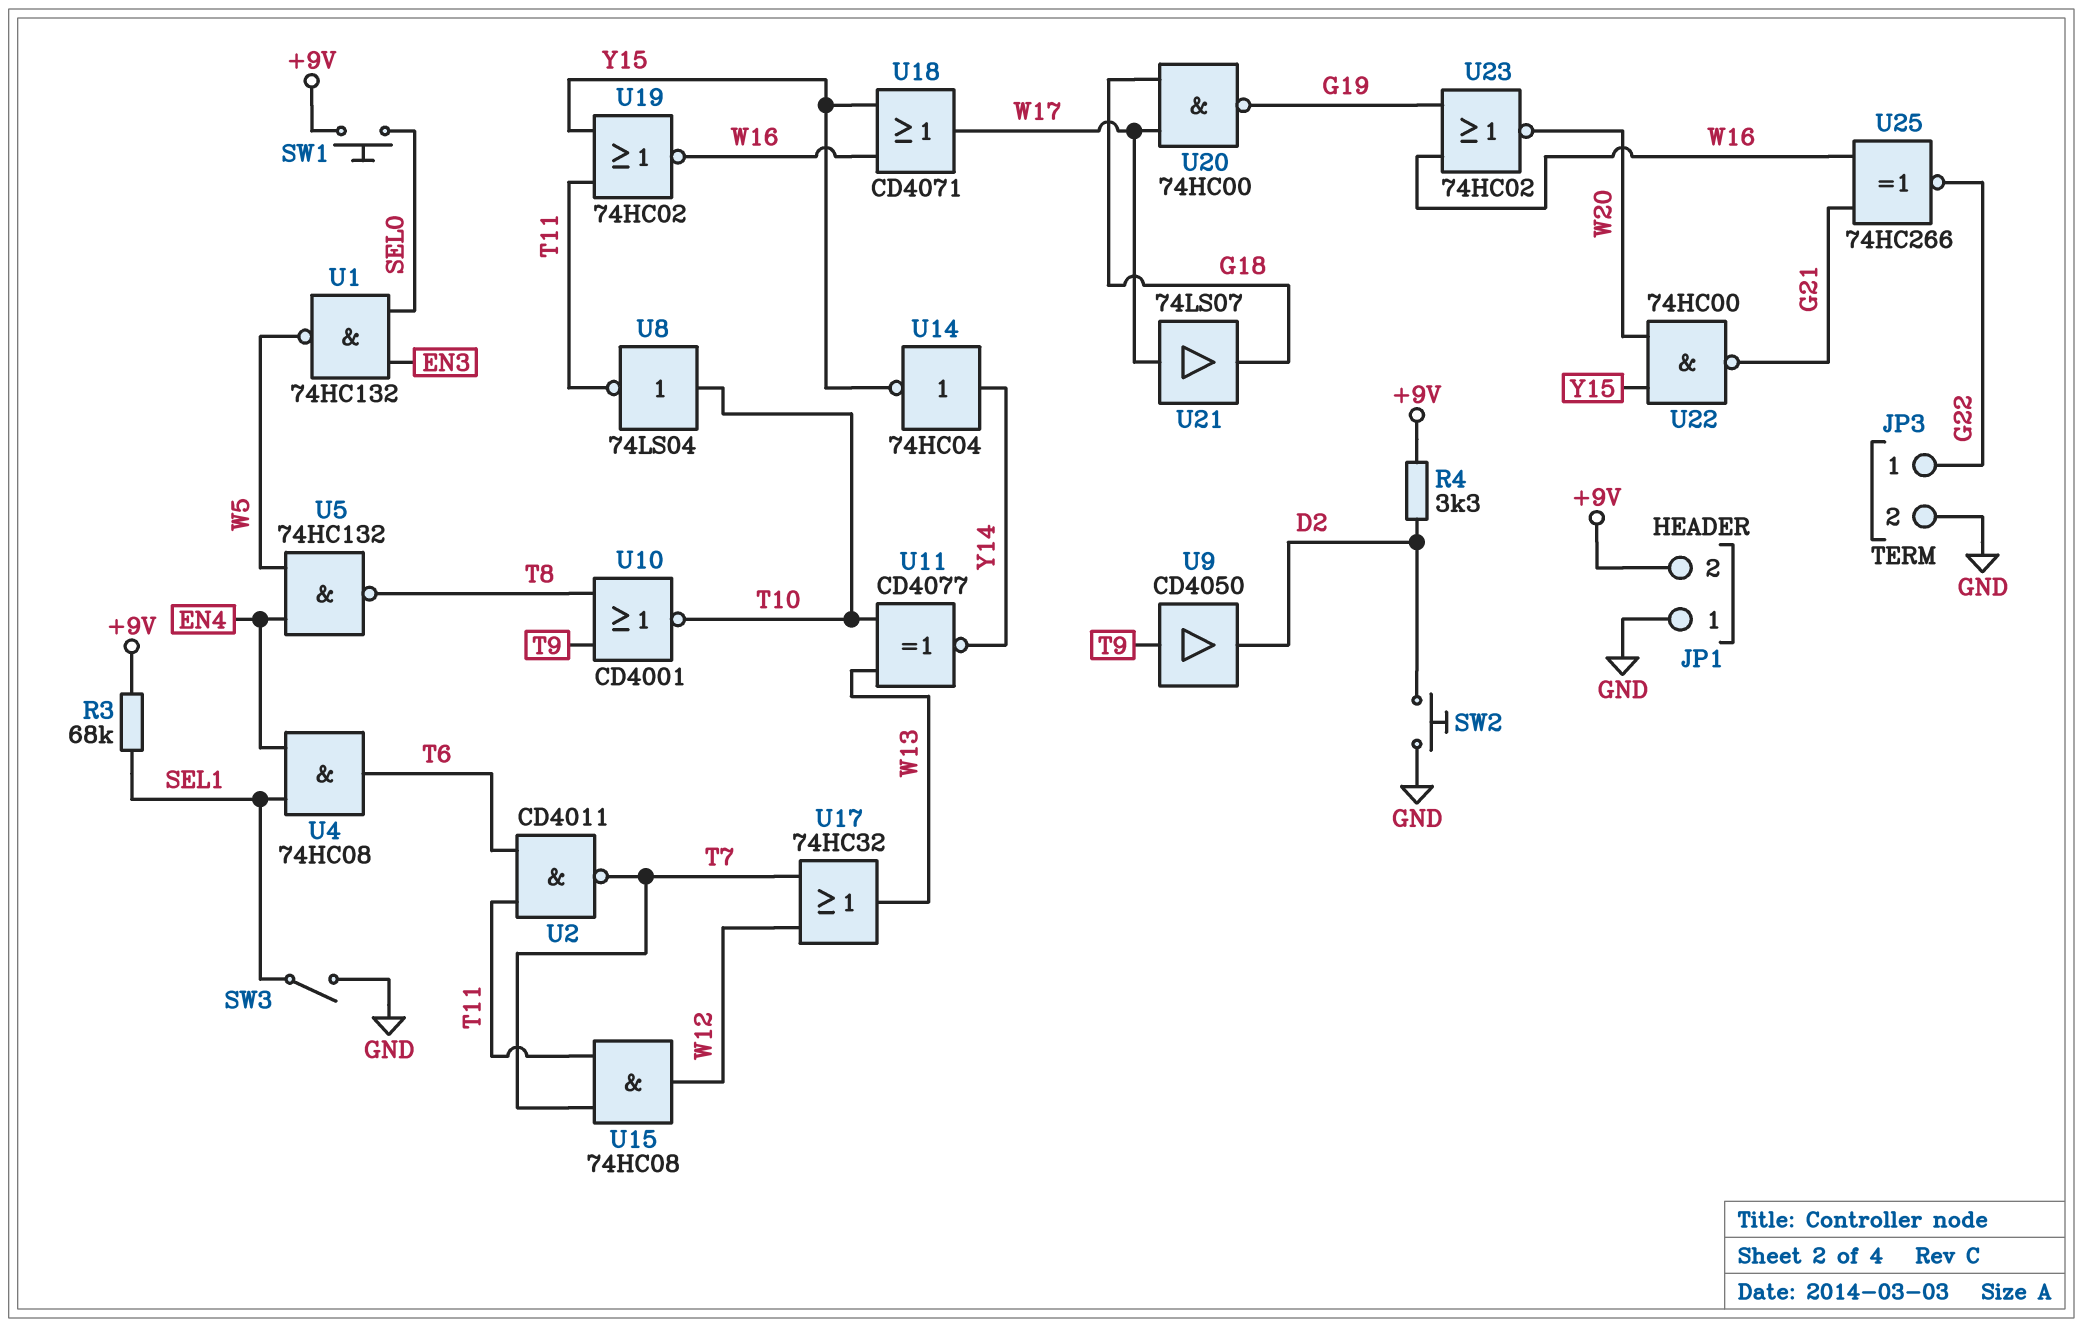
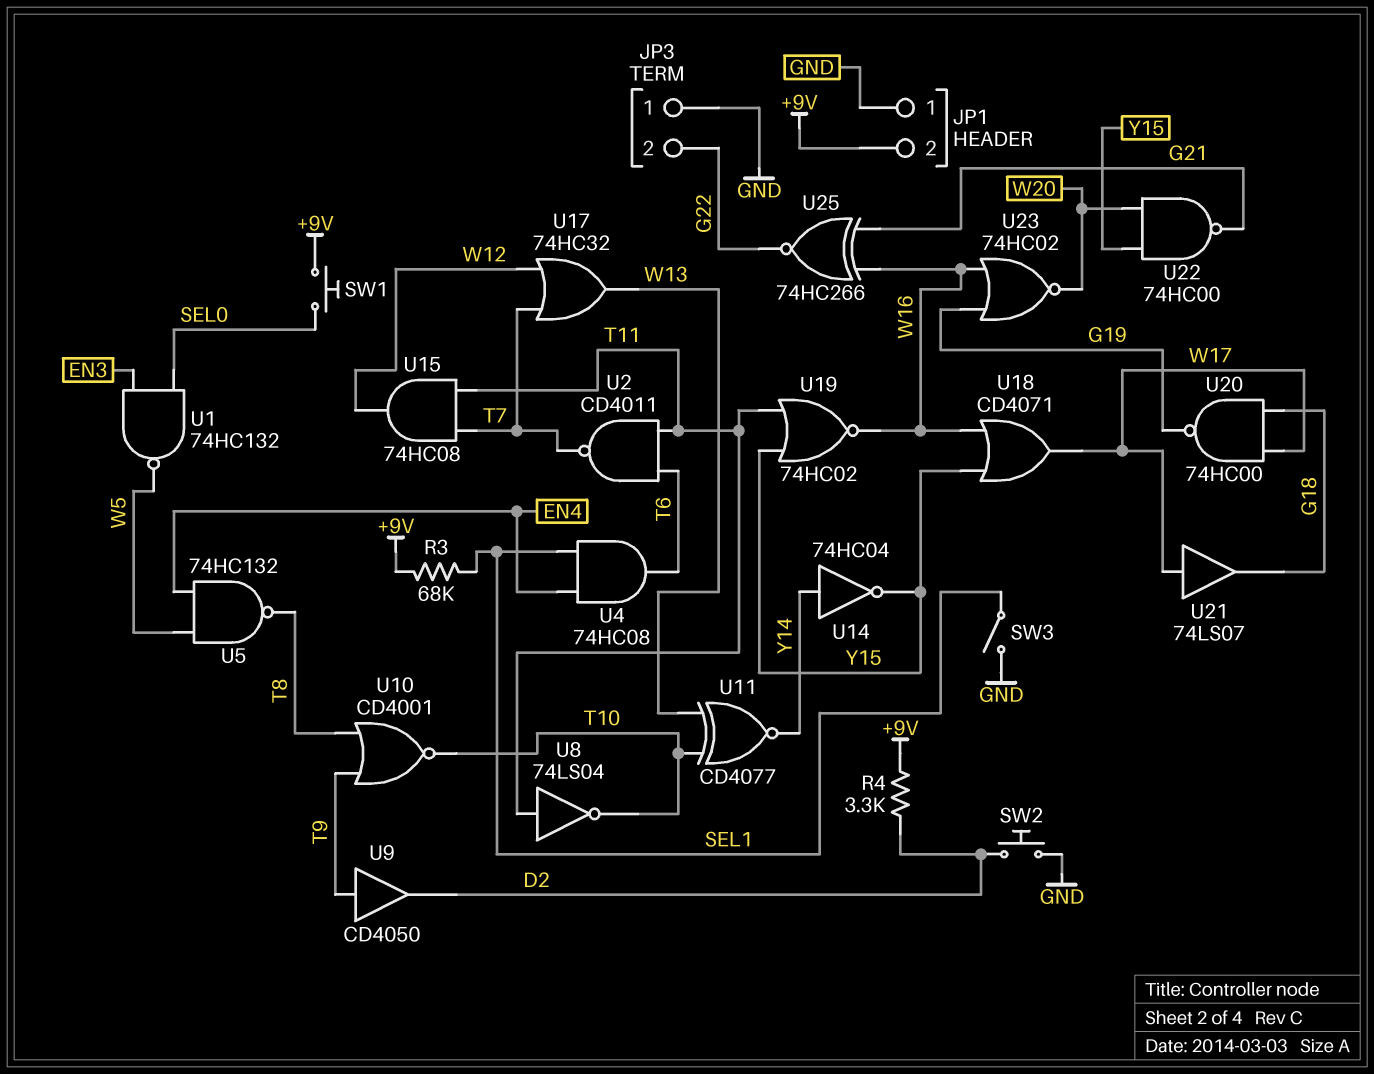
JP3 pin 1: G22 -> GND
JP3 pin 2: GND -> G22
U8: NOT 74LS04 (in T10, out T11) -> NOT 74LS04 (in T11, out T10)

